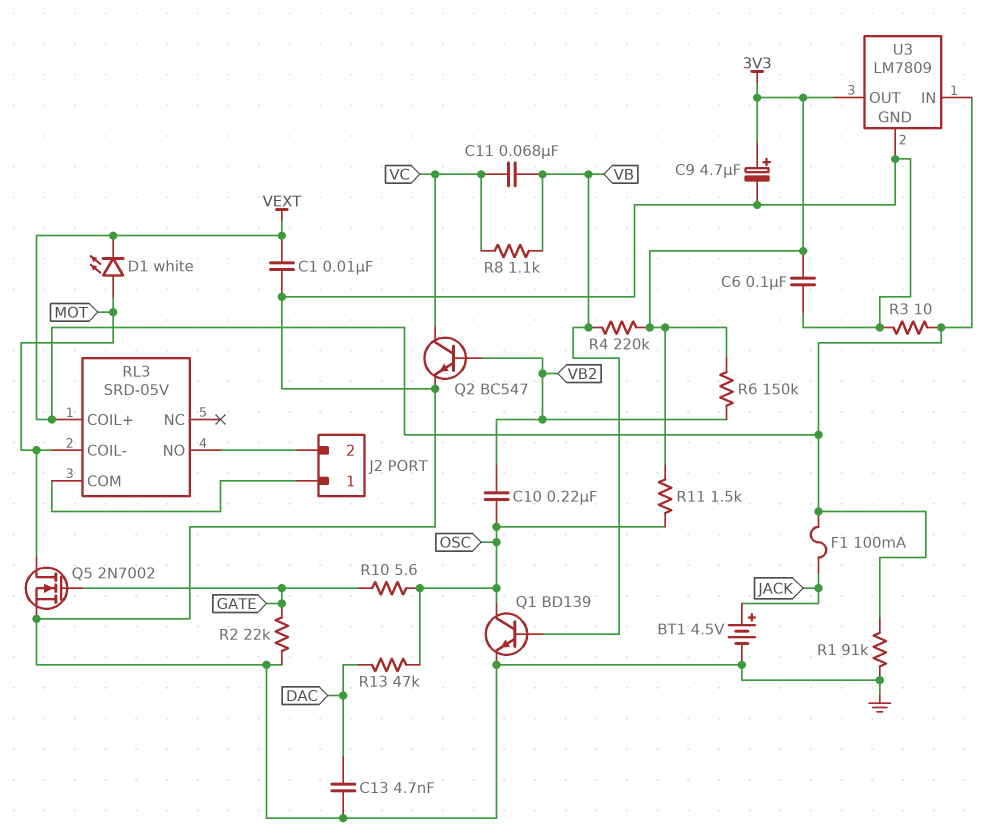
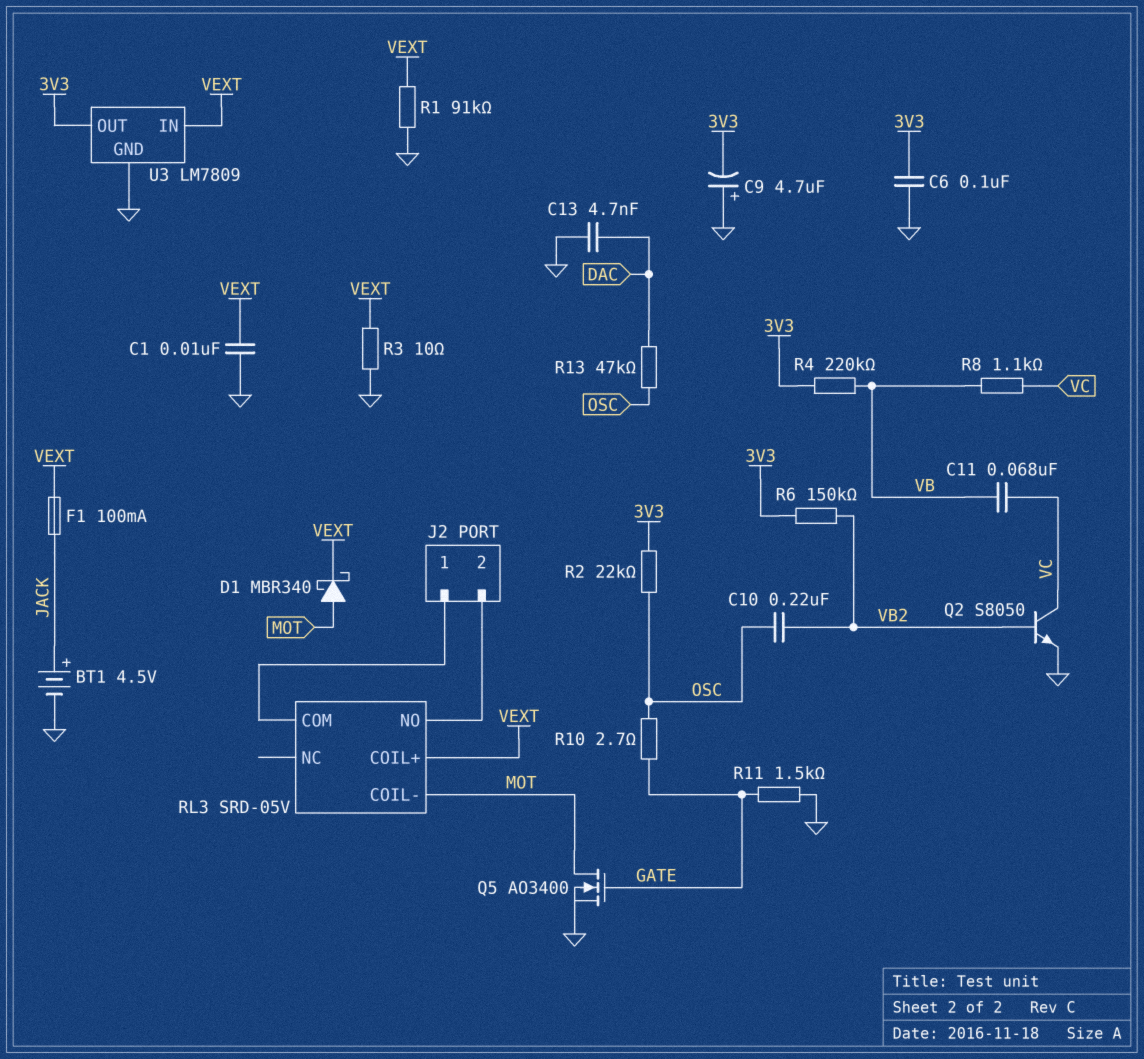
C9: 4.7uF (plus 3V3, minus GND) -> 4.7uF (plus GND, minus 3V3)
D1: LED white (A MOT, K VEXT) -> schottky MBR340 (A MOT, K VEXT)
Q1: NPN BD139 (B VB, C OSC, E GND) -> none
Q2: NPN BC547 (B VB2, C VC, E GND) -> NPN S8050 (B VB2, C VC, E GND)
Q5: NMOS 2N7002 (G GATE, D MOT, S GND) -> NMOS AO3400 (G GATE, D MOT, S GND)
R2: 22k (GATE, GND) -> 22k (3V3, OSC)
R10: 5.6 (GATE, OSC) -> 2.7 (GATE, OSC)
R11: 1.5k (3V3, OSC) -> 1.5k (GATE, GND)

